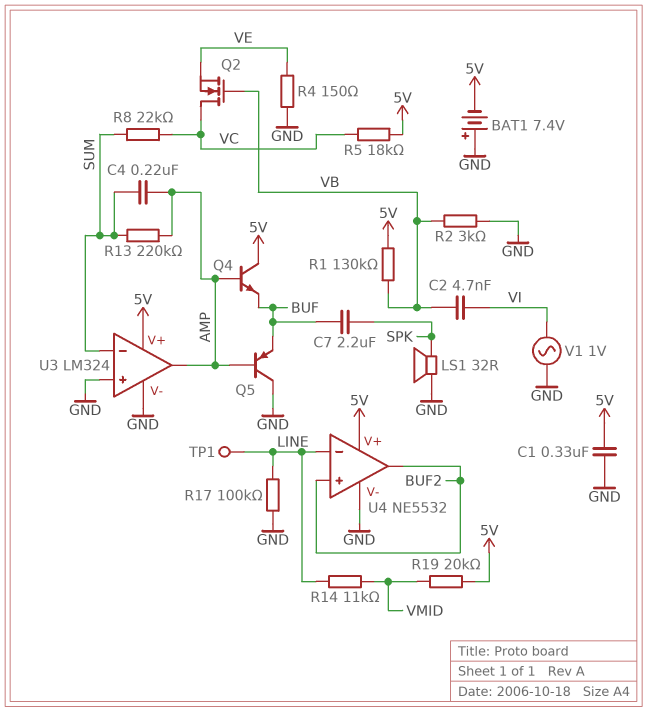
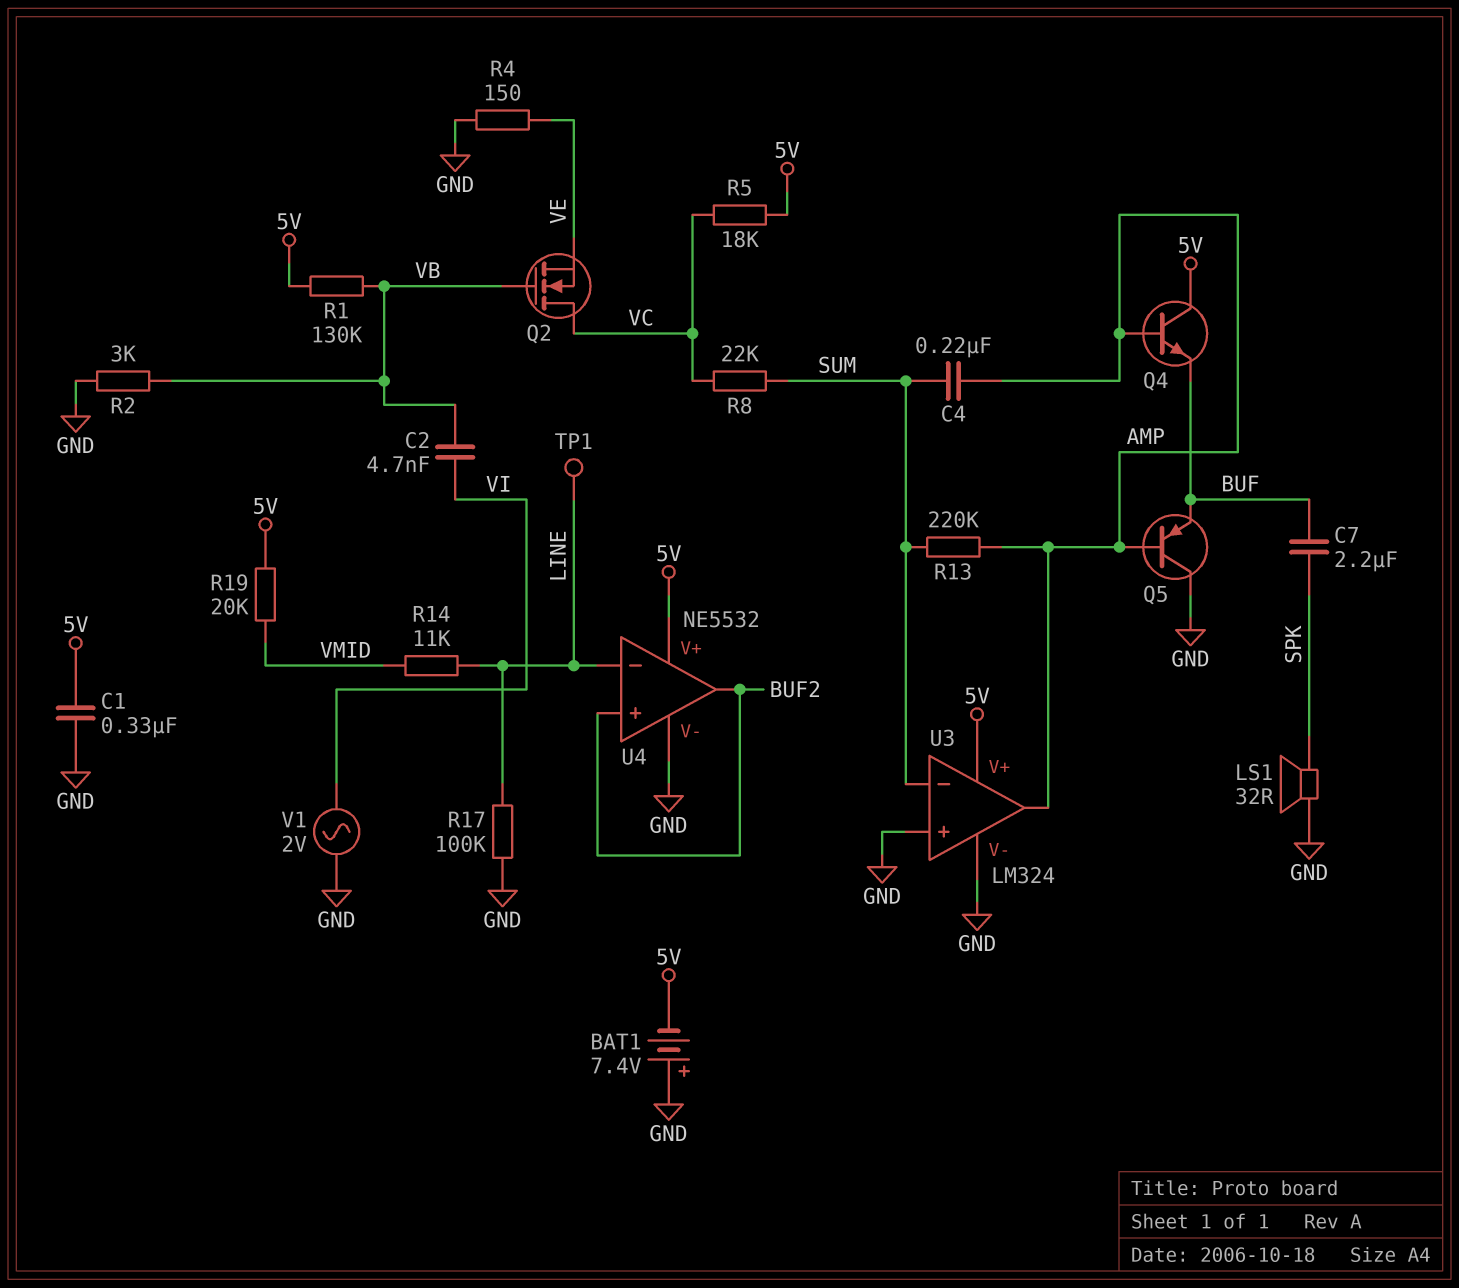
V1: AC 1V (GND, VI) -> AC 2V (GND, VI)

